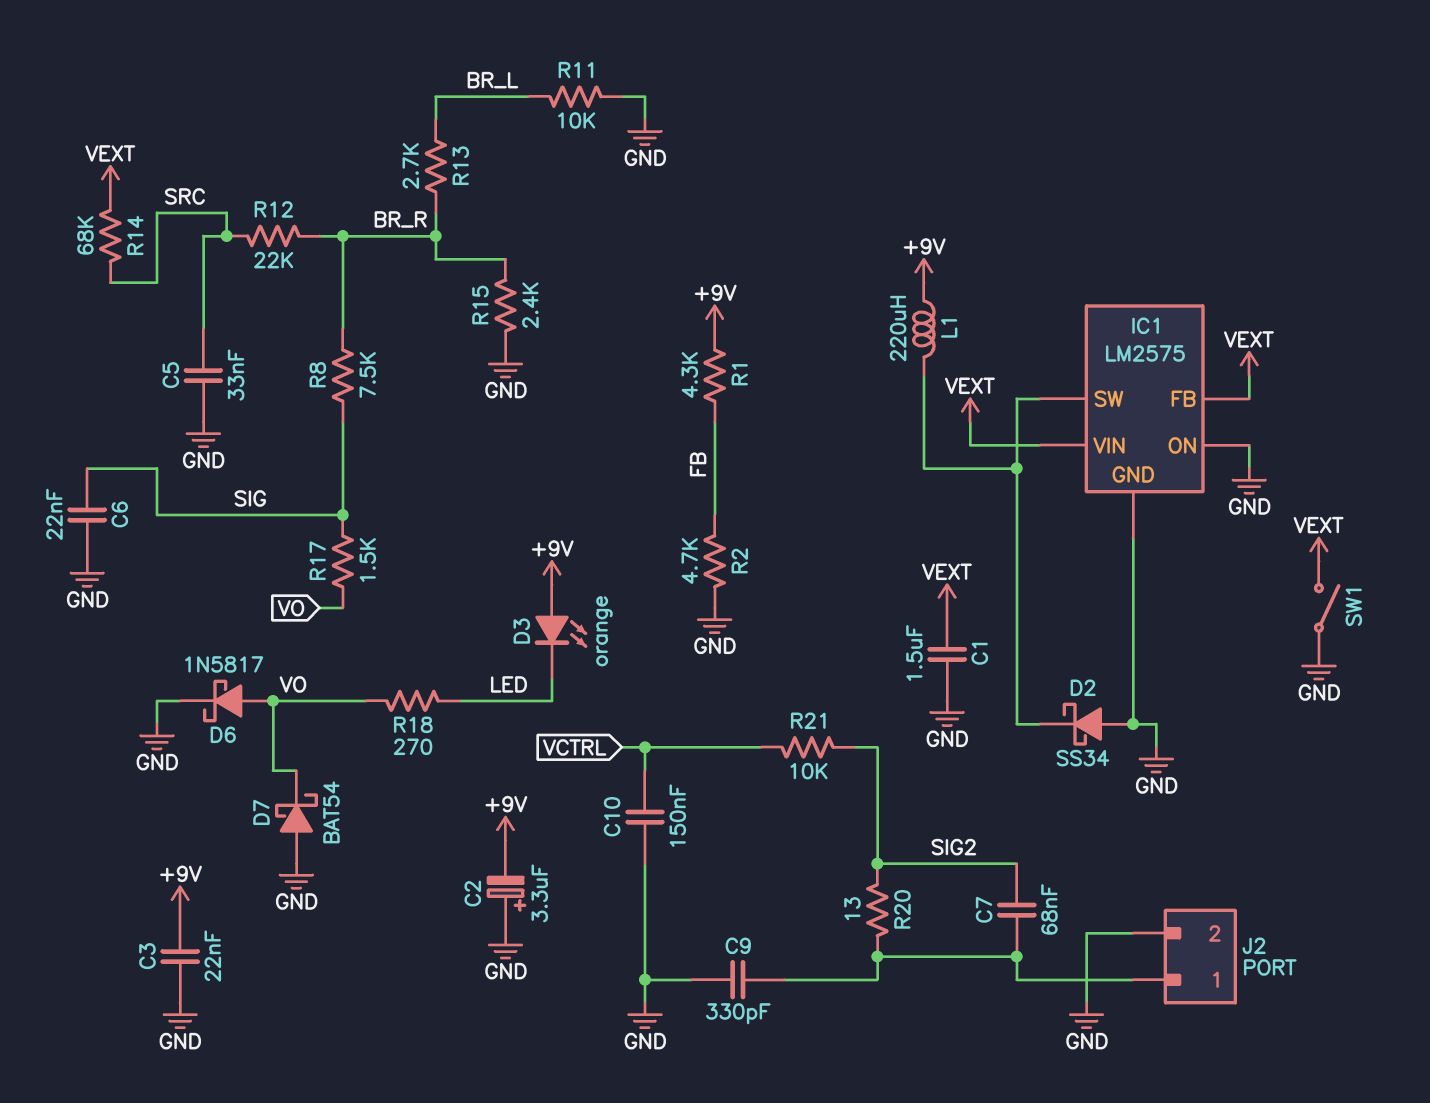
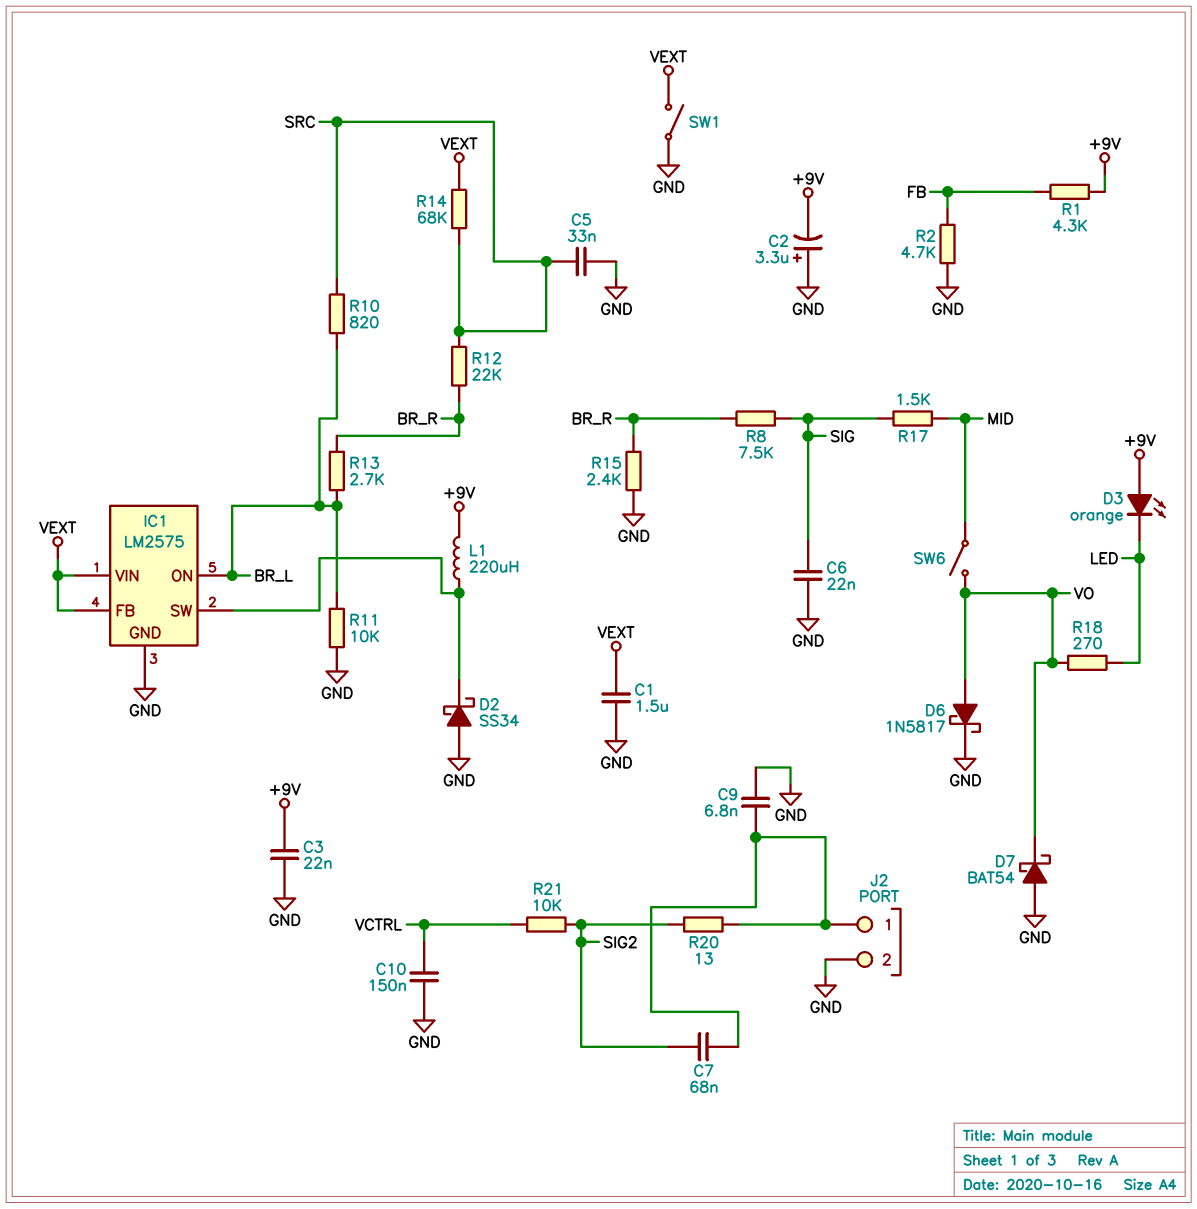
C9: 330pF (GND, J2/1) -> 6.8nF (GND, J2/1)
IC1 pin ON: GND -> BR_L
R10: none -> 820 (BR_L, SRC)
R17: 1.5k (SIG, VO) -> 1.5k (MID, SIG)
SW6: none -> switch (MID, VO)

